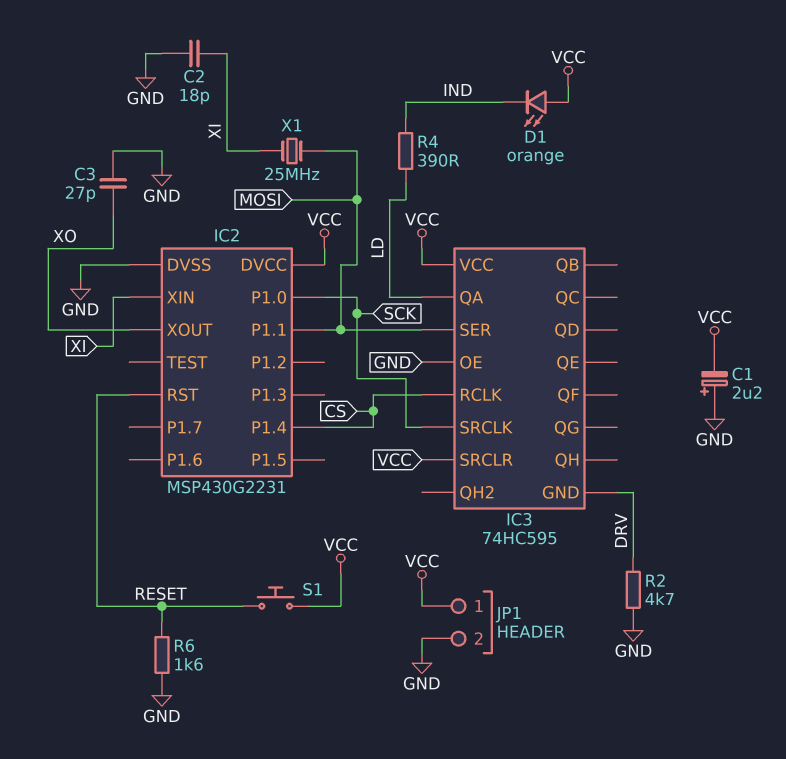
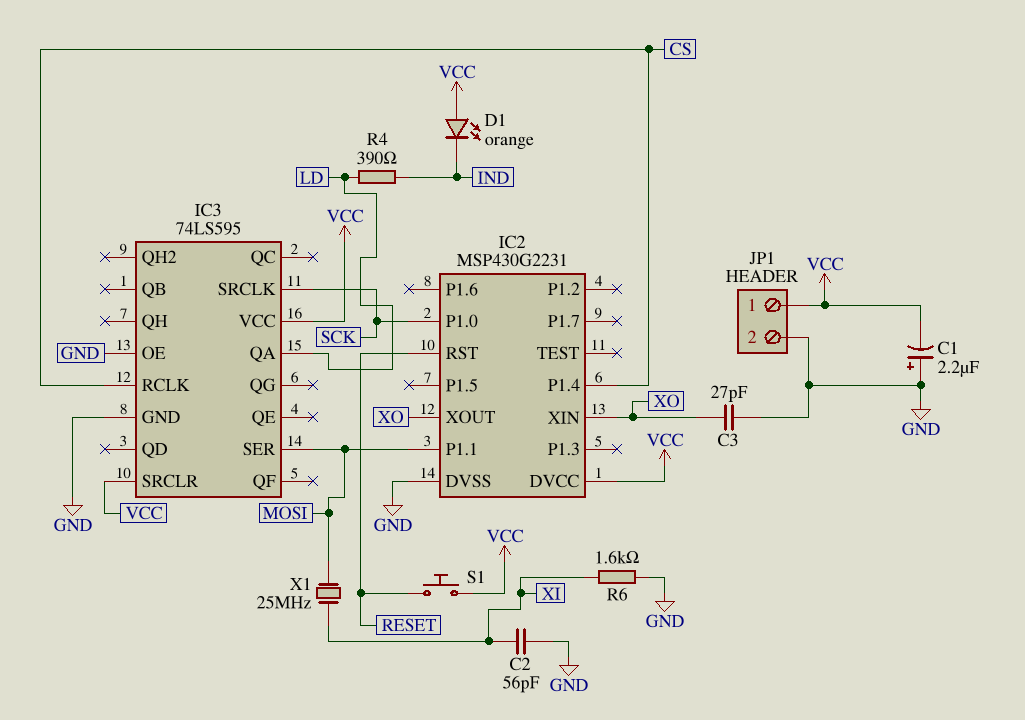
C2: 18pF (GND, XI) -> 56pF (GND, XI)
IC2 pin XIN: XI -> XO
IC3: 74HC595 -> 74LS595
IC3 pin GND: DRV -> GND
R2: 4.7k (DRV, GND) -> none
R6: 1.6k (GND, RESET) -> 1.6k (GND, XI)

